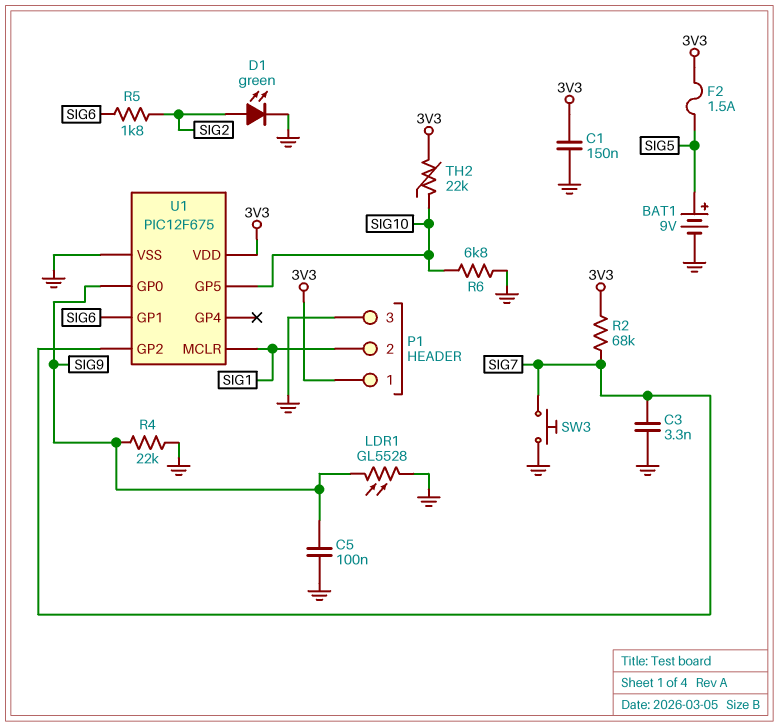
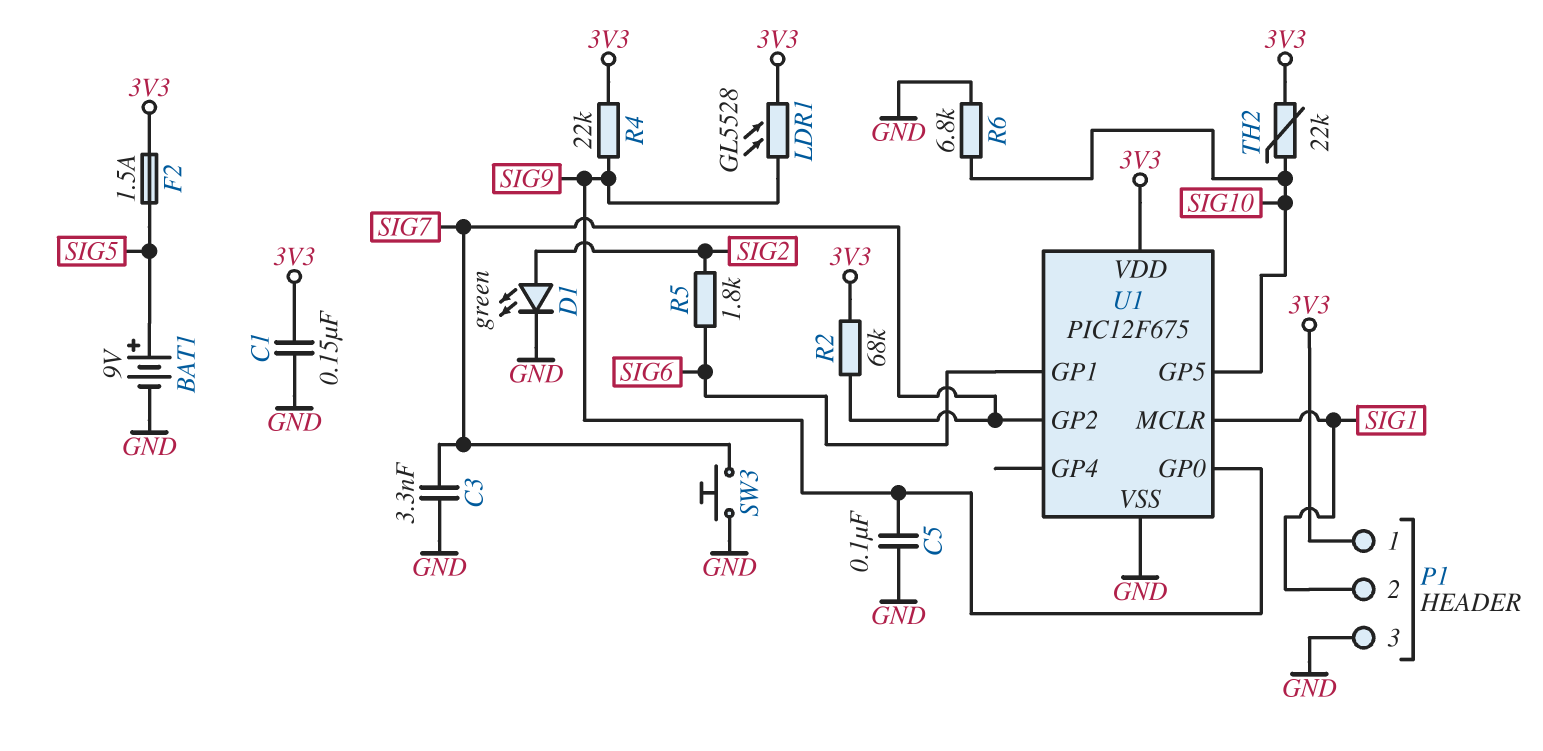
LDR1: GL5528 (GND, SIG9) -> GL5528 (3V3, SIG9)
R4: 22k (GND, SIG9) -> 22k (3V3, SIG9)

